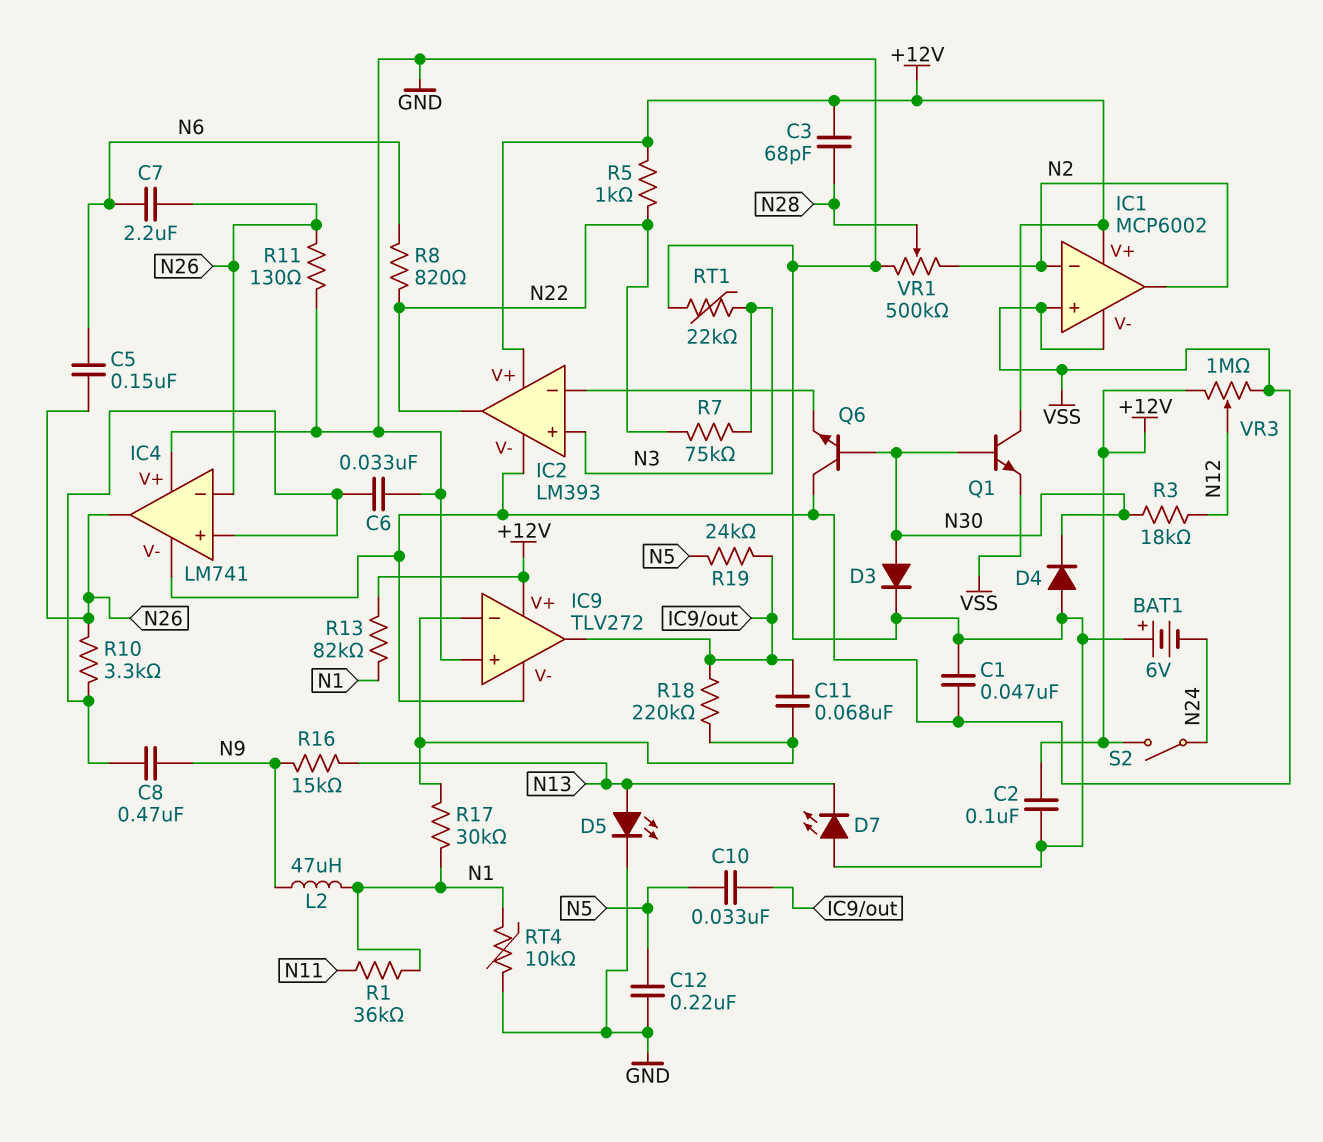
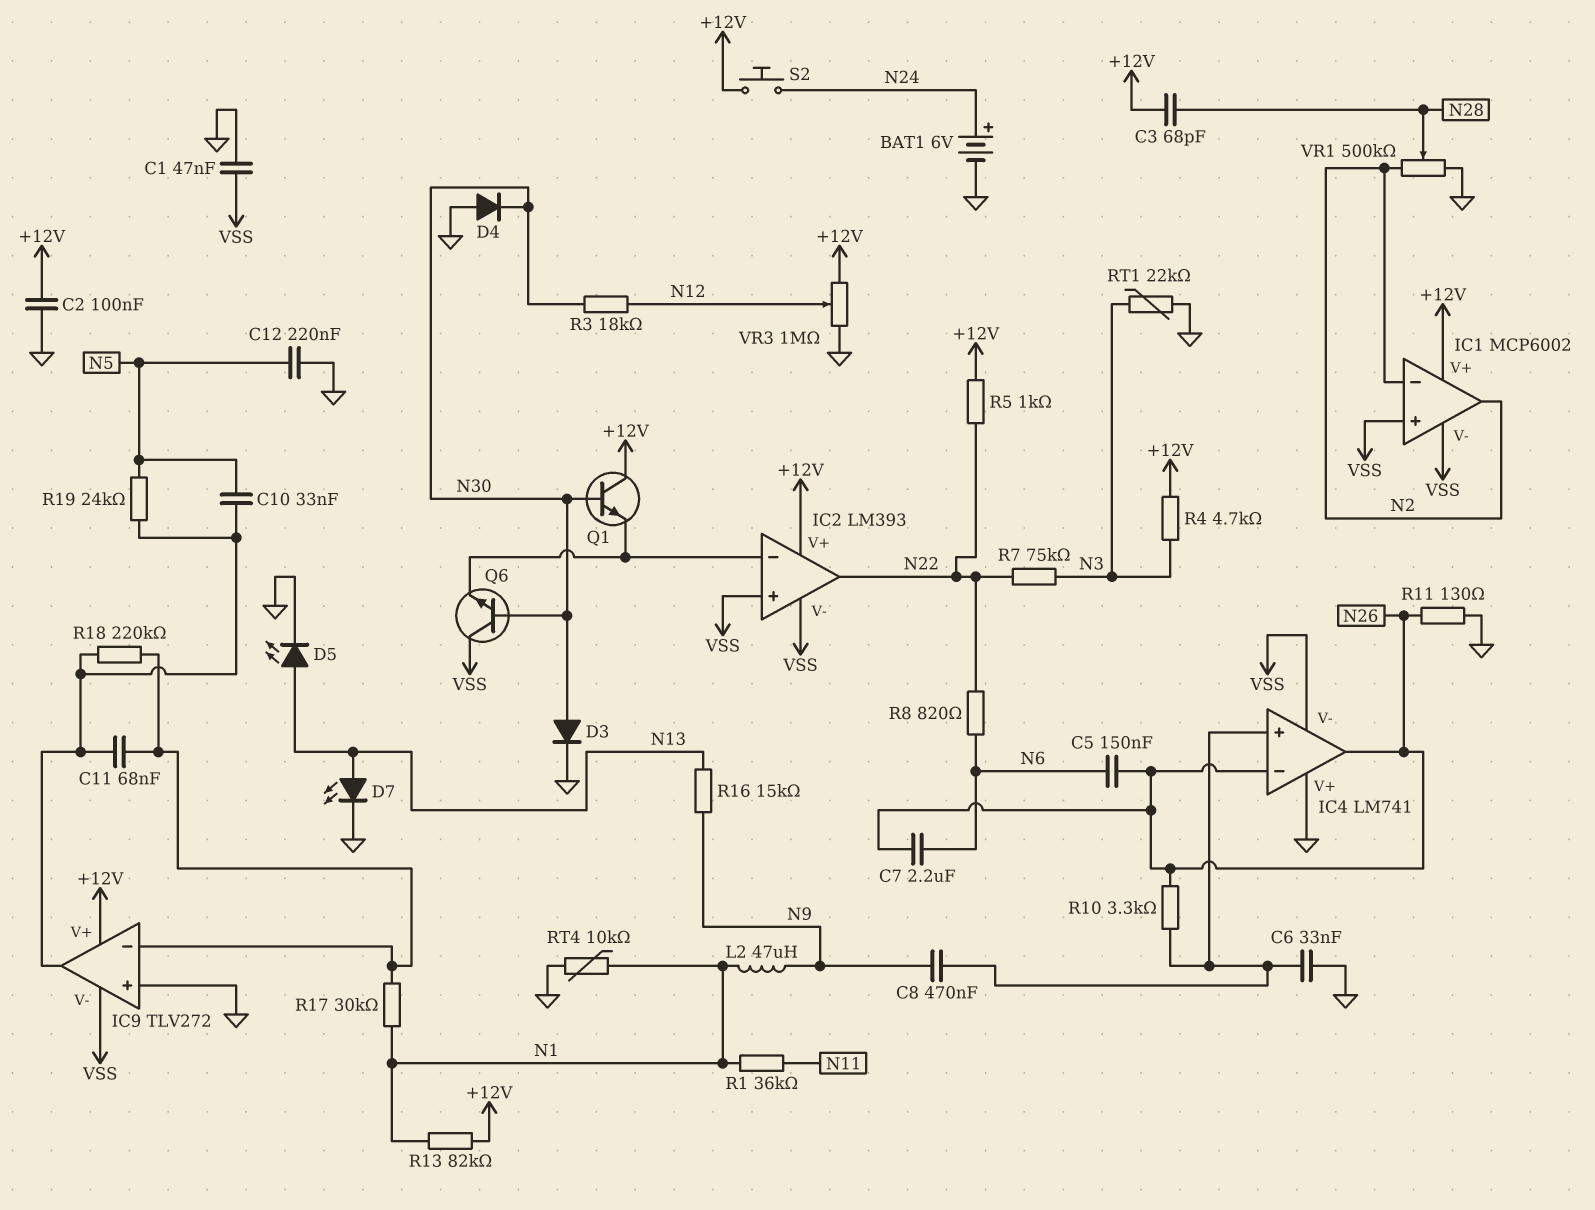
BAT1: 6V (plus GND, minus N24) -> 6V (plus N24, minus GND)
D7: LED (A GND, K N13) -> LED (A N13, K GND)
IC2 pin in+: N3 -> VSS
Q1: NPN (B N30, C +12V, E VSS) -> NPN (B N30, C +12V, E IC2/in-)
R4: none -> 4.7k (+12V, N3)
S2: switch (+12V, N24) -> button (+12V, N24)
VR3: 1M (+12V, VSS, wiper N12) -> 1M (+12V, GND, wiper N12)

